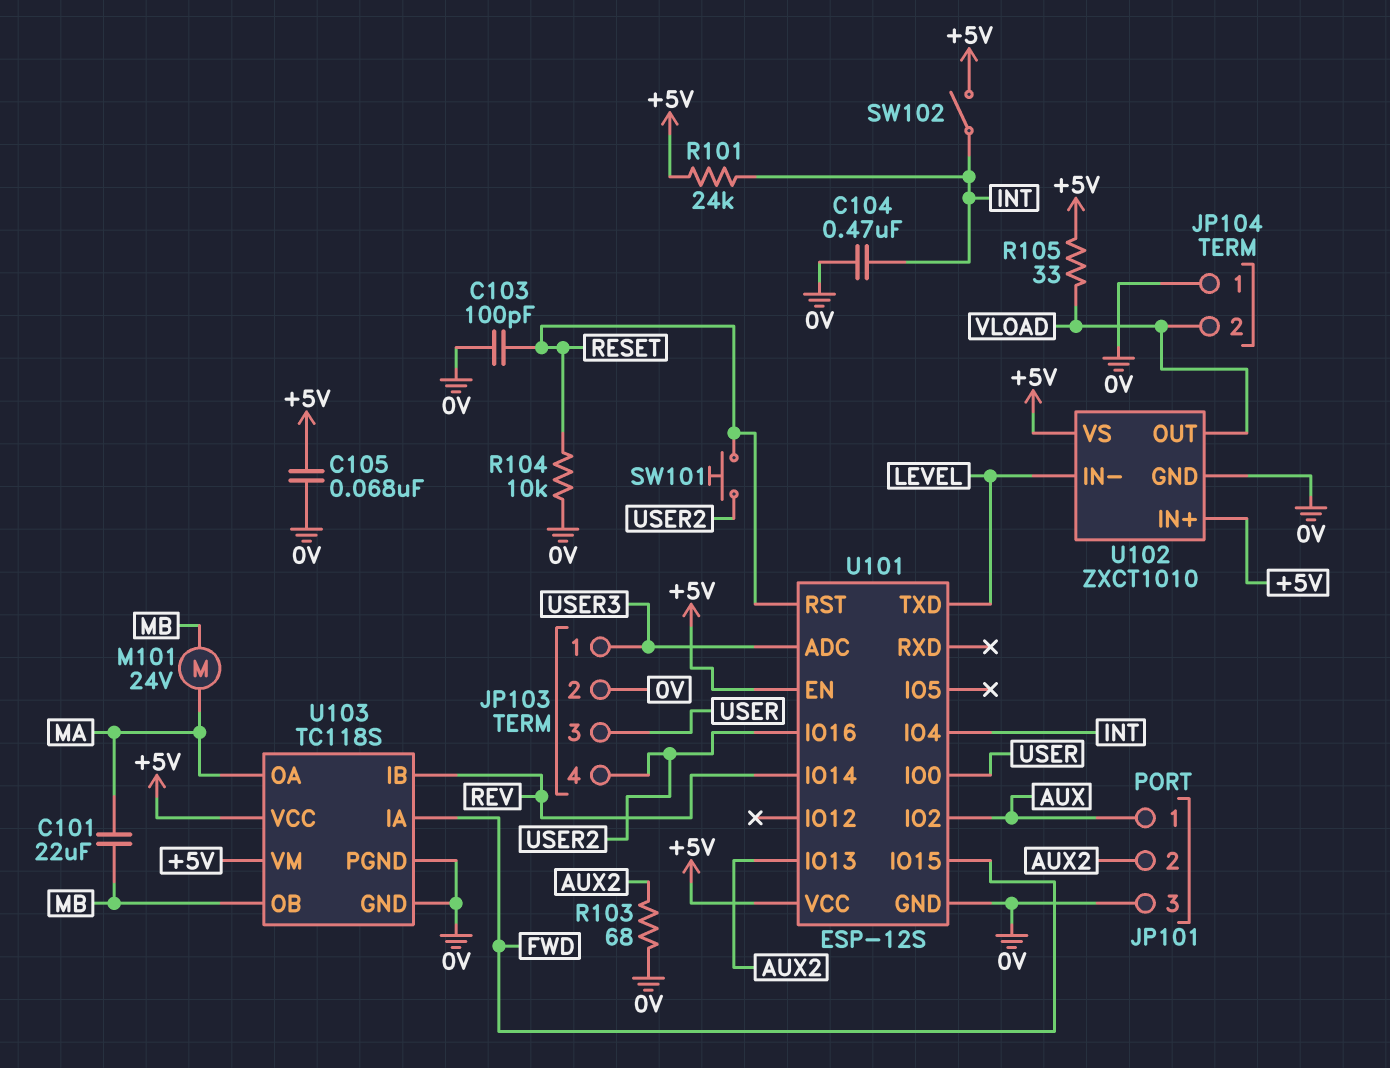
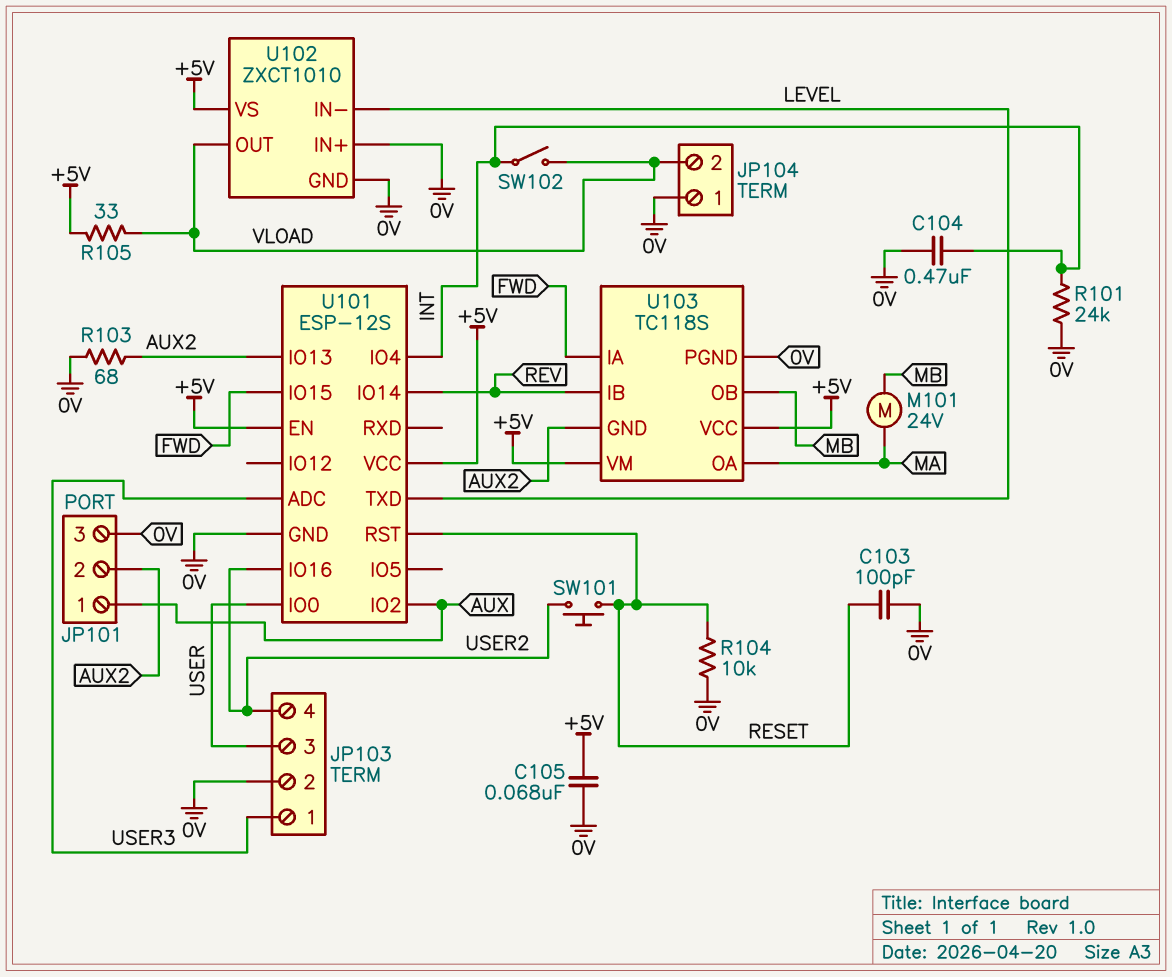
C101: 22uF (MA, MB) -> none
R101: 24k (+5V, INT) -> 24k (0V, INT)
SW102: switch (+5V, INT) -> switch (INT, VLOAD)
U102 pin IN+: +5V -> 0V
U103 pin GND: 0V -> AUX2

